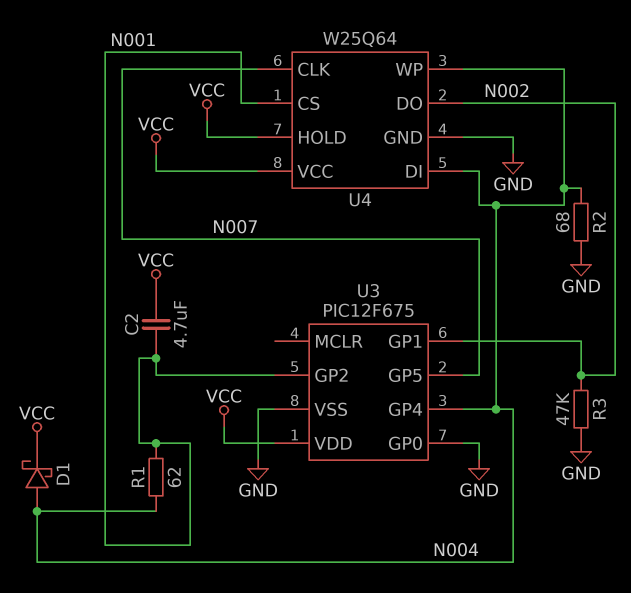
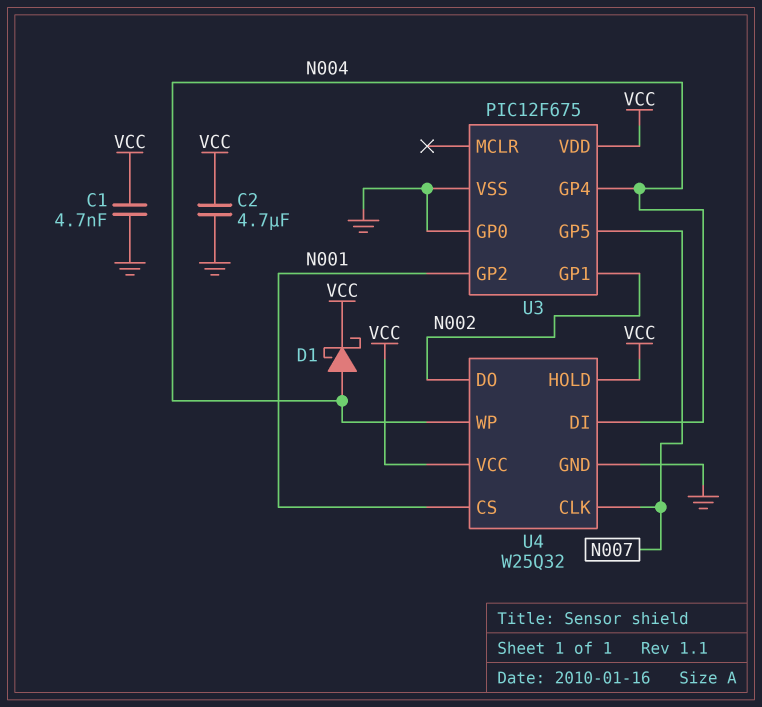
C1: none -> 4.7nF (GND, VCC)
C2: 4.7uF (N001, VCC) -> 4.7uF (GND, VCC)
R1: 62 (N001, N004) -> none
R2: 68 (GND, N004) -> none
R3: 47k (GND, N002) -> none
U4: W25Q64 -> W25Q32

